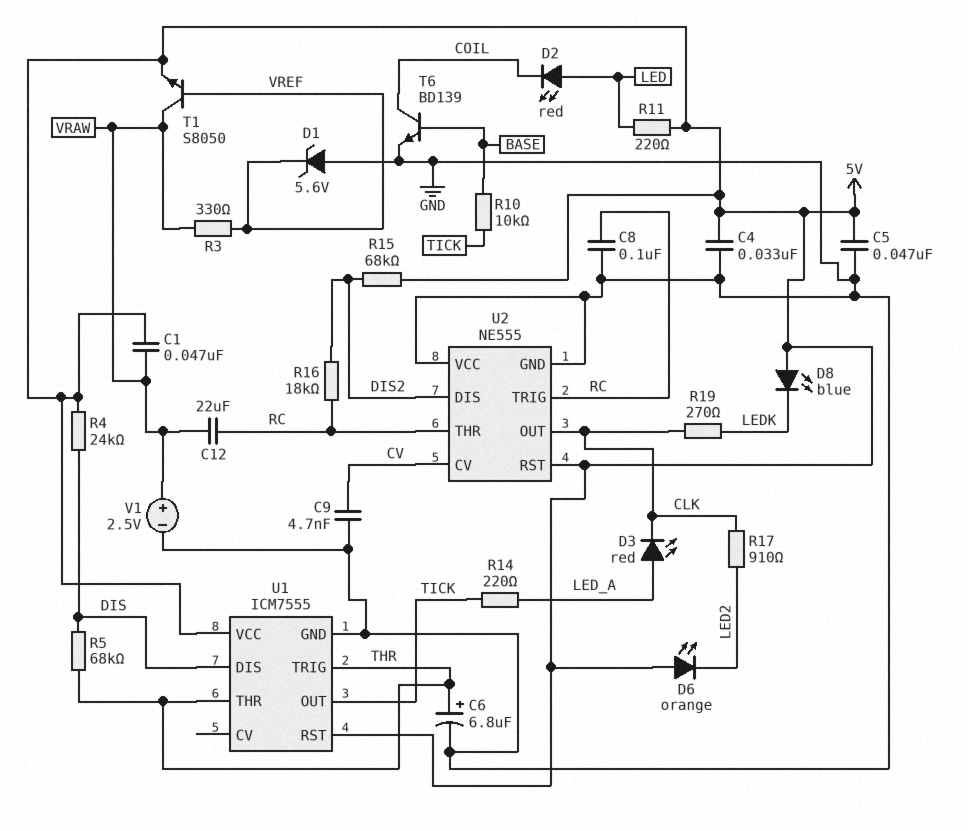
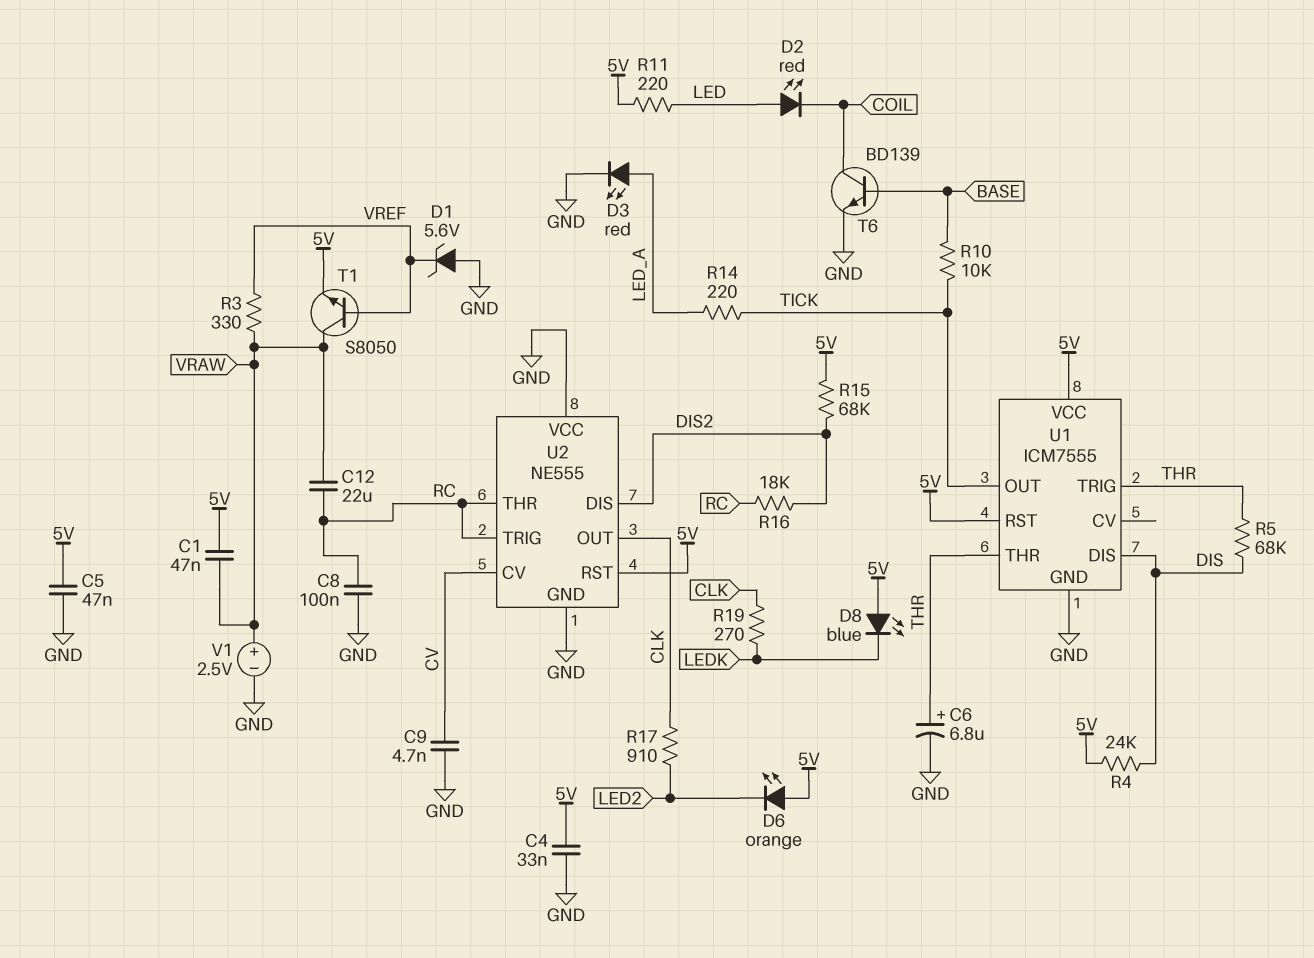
D3: LED red (A LED_A, K CLK) -> LED red (A LED_A, K GND)

